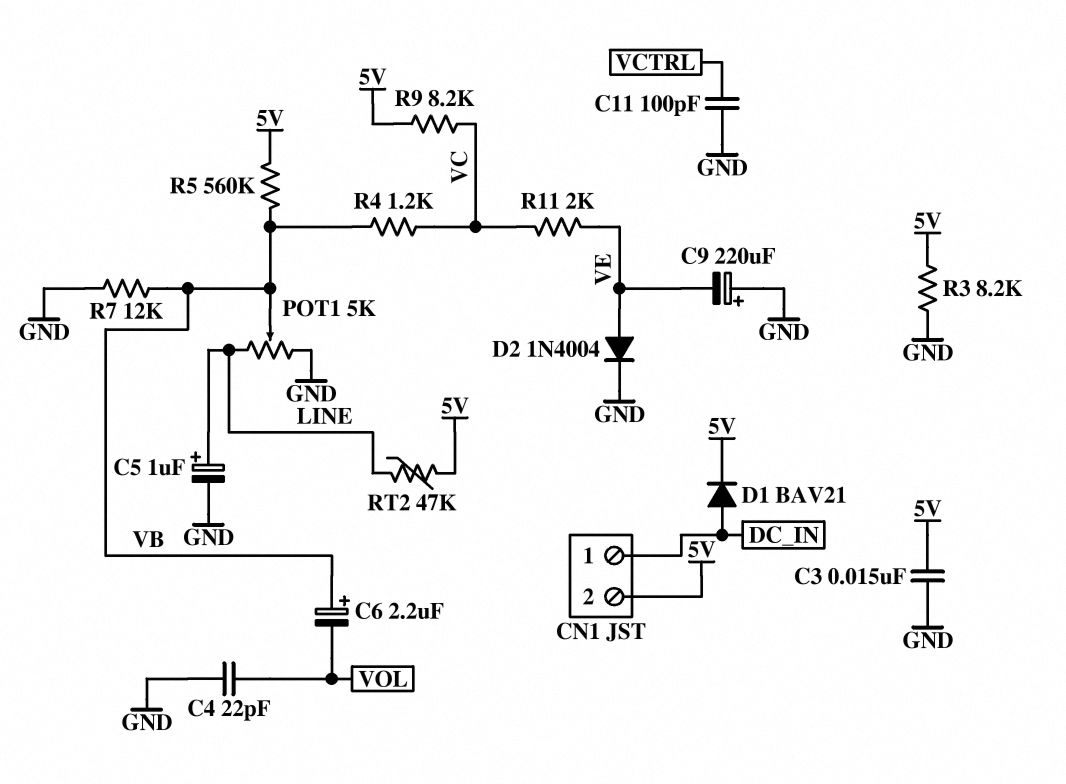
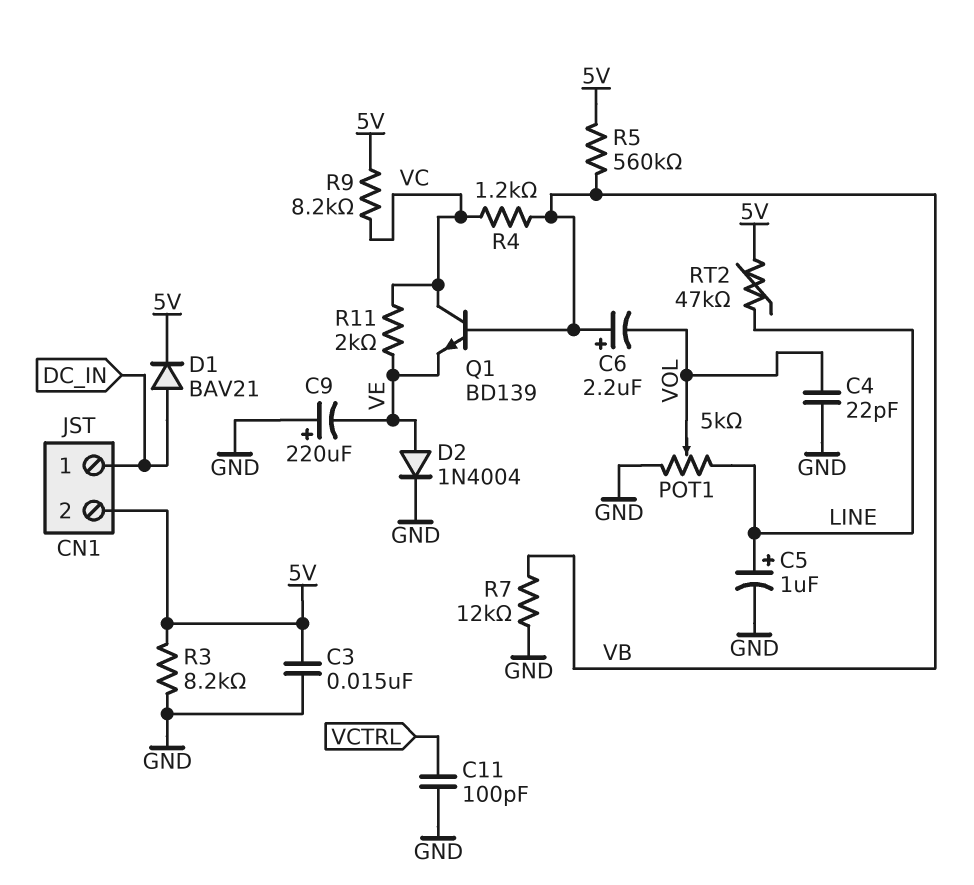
POT1: 5k (GND, LINE, wiper VB) -> 5k (GND, LINE, wiper VOL)
Q1: none -> NPN BD139 (B VB, C VC, E VE)

